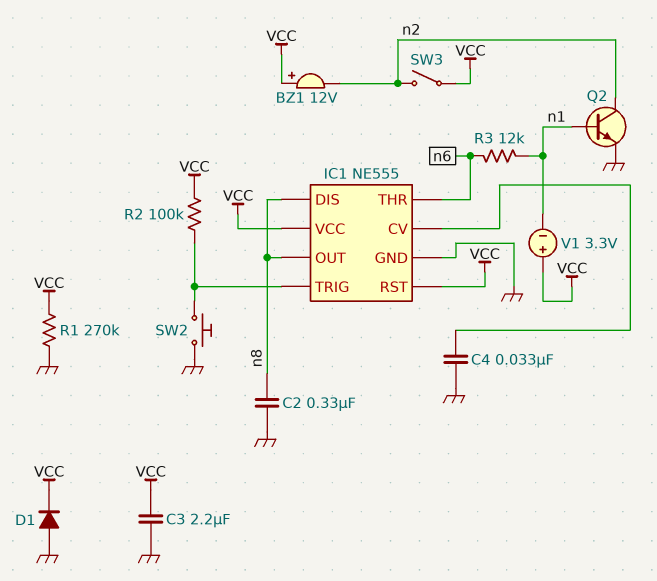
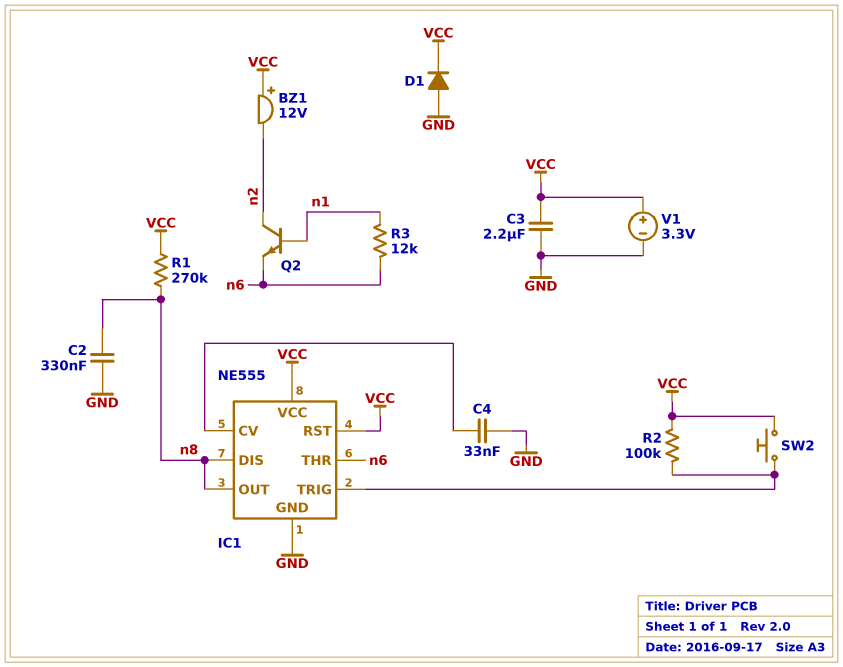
Q2: NPN (B n1, C n2, E GND) -> NPN (B n1, C n2, E n6)
R1: 270k (GND, VCC) -> 270k (VCC, n8)
SW2: button (GND, IC1/TRIG) -> button (IC1/TRIG, VCC)
SW3: switch (VCC, n2) -> none
V1: 3.3V (plus VCC, minus n1) -> 3.3V (plus VCC, minus GND)

